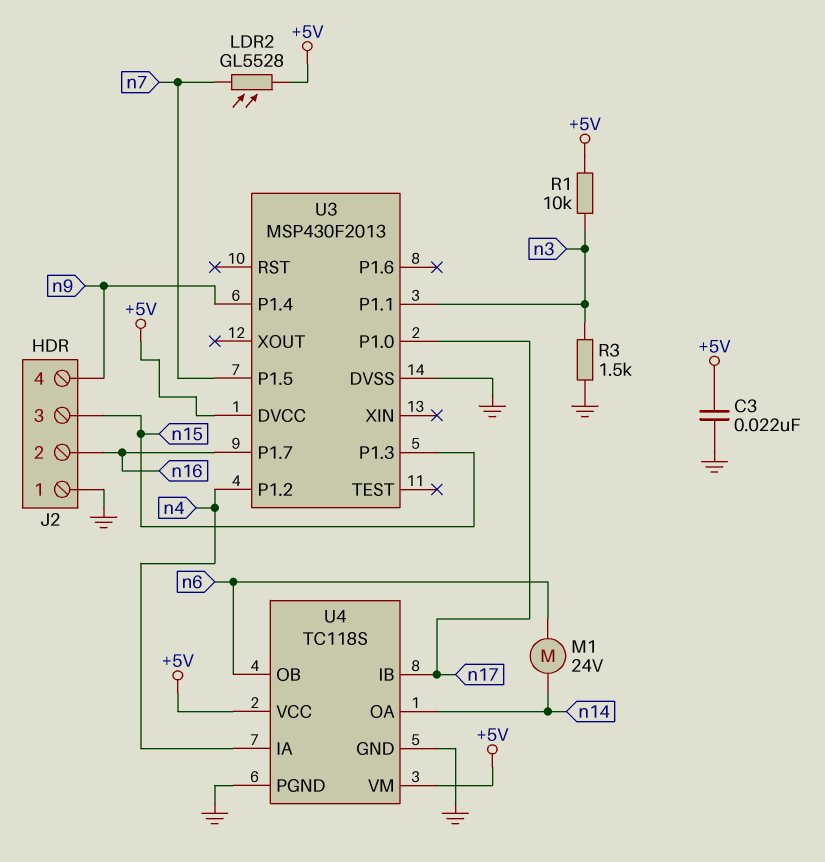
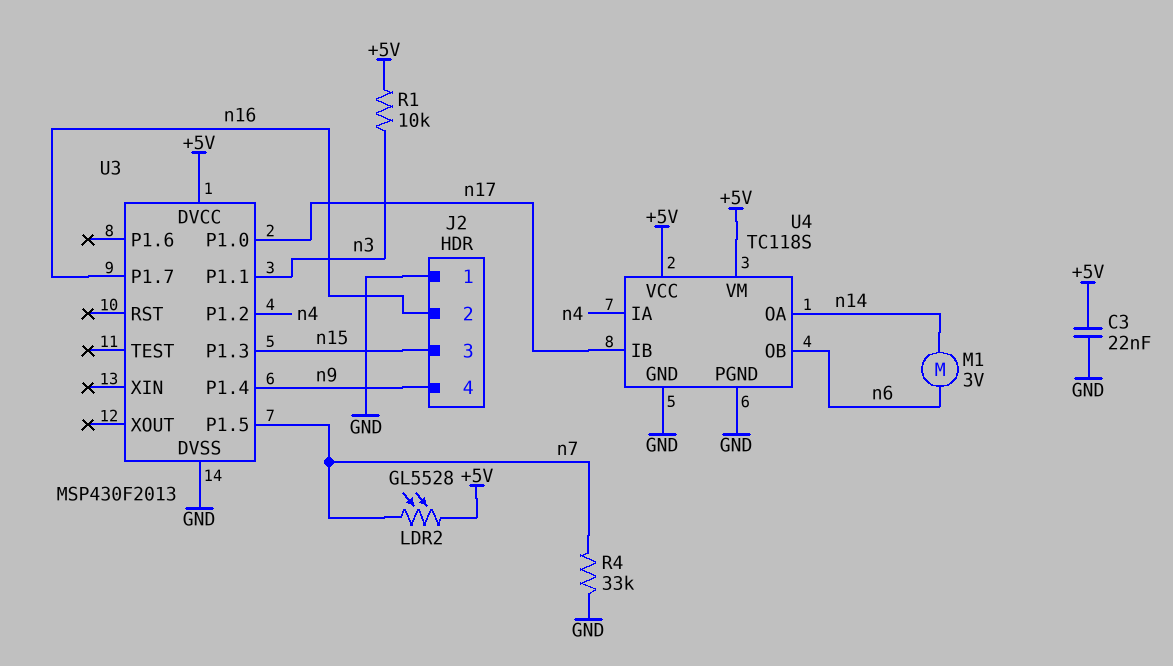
M1: motor 24V (n6, n14) -> motor 3V (n6, n14)
R3: 1.5k (GND, n3) -> none
R4: none -> 33k (GND, n7)

